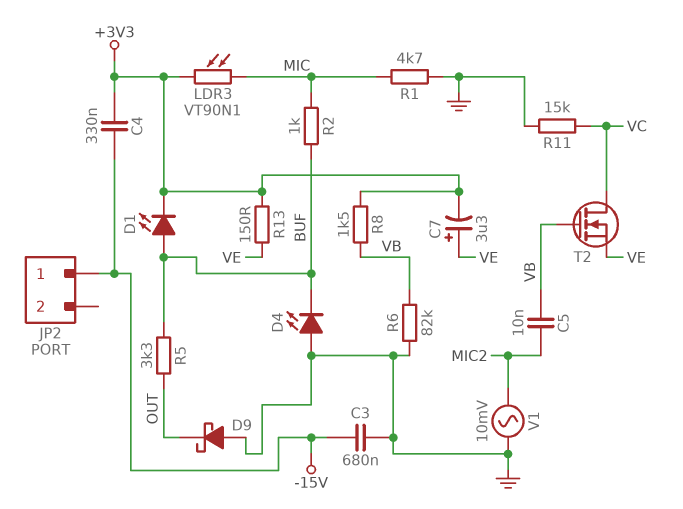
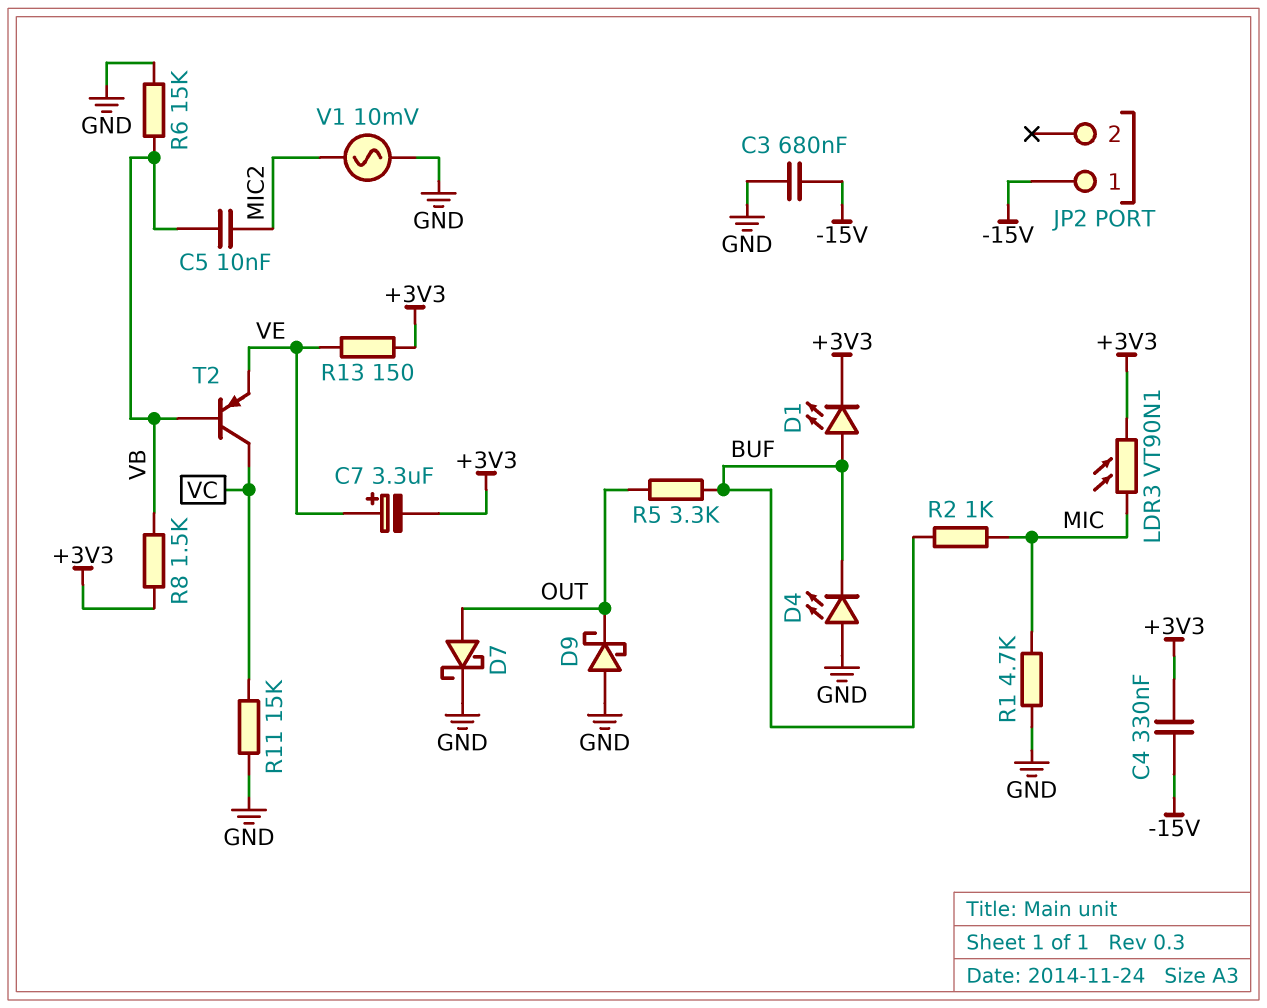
D7: none -> schottky (A OUT, K GND)
R6: 82k (GND, VB) -> 15k (GND, VB)
T2: NMOS (G VB, D VC, S VE) -> PNP (B VB, C VC, E VE)

